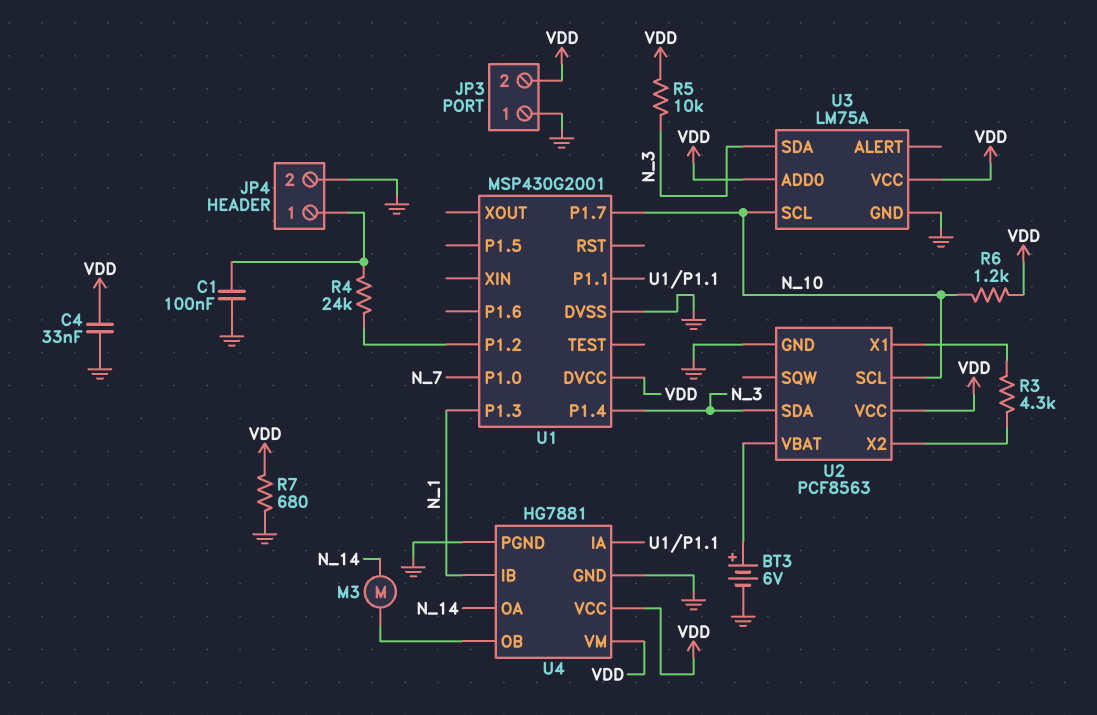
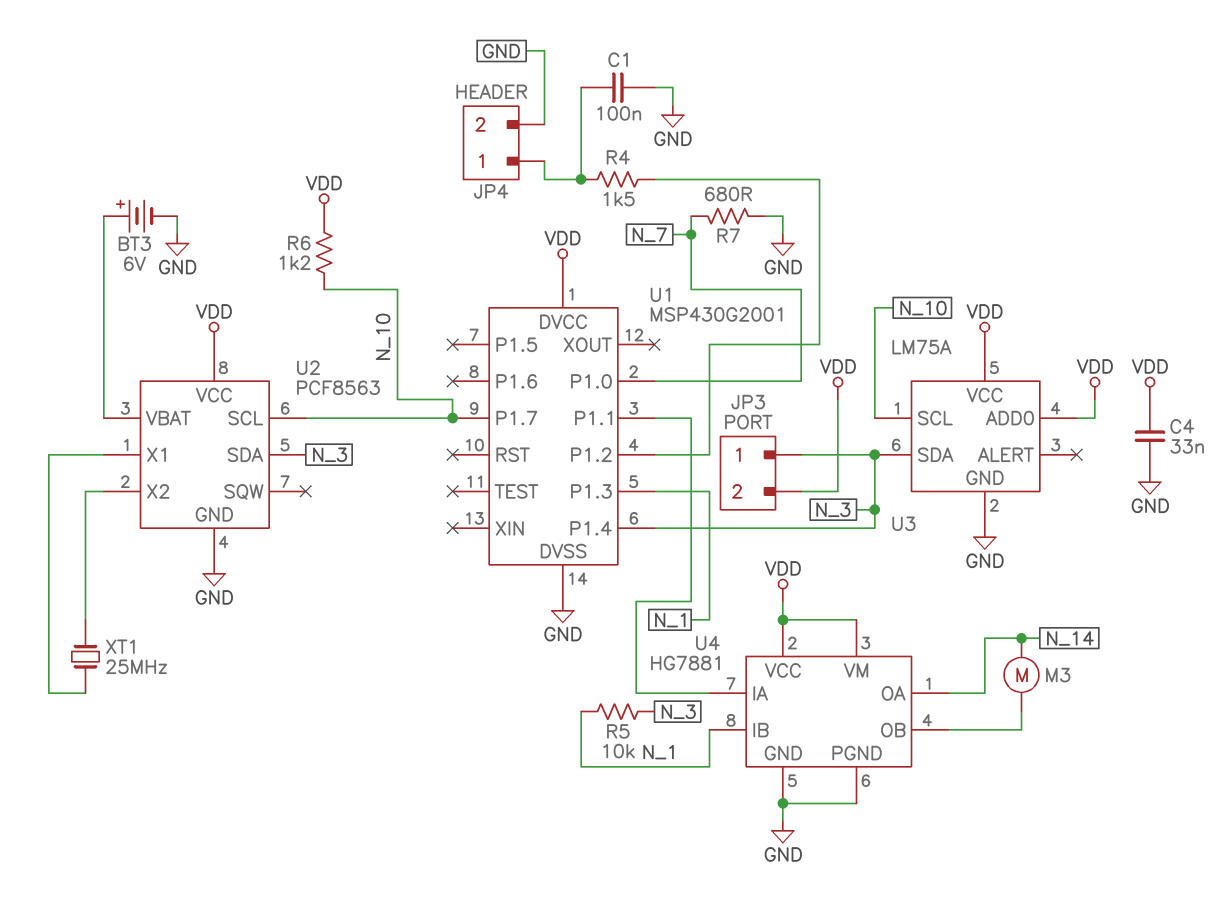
JP3 pin 1: GND -> N_3
R3: 4.3k (U2/X1, U2/X2) -> none
R4: 24k (JP4/1, U1/P1.2) -> 1.5k (JP4/1, U1/P1.2)
R5: 10k (N_3, VDD) -> 10k (N_1, N_3)
R7: 680 (GND, VDD) -> 680 (GND, N_7)
XT1: none -> 25MHz (U2/X1, U2/X2)

